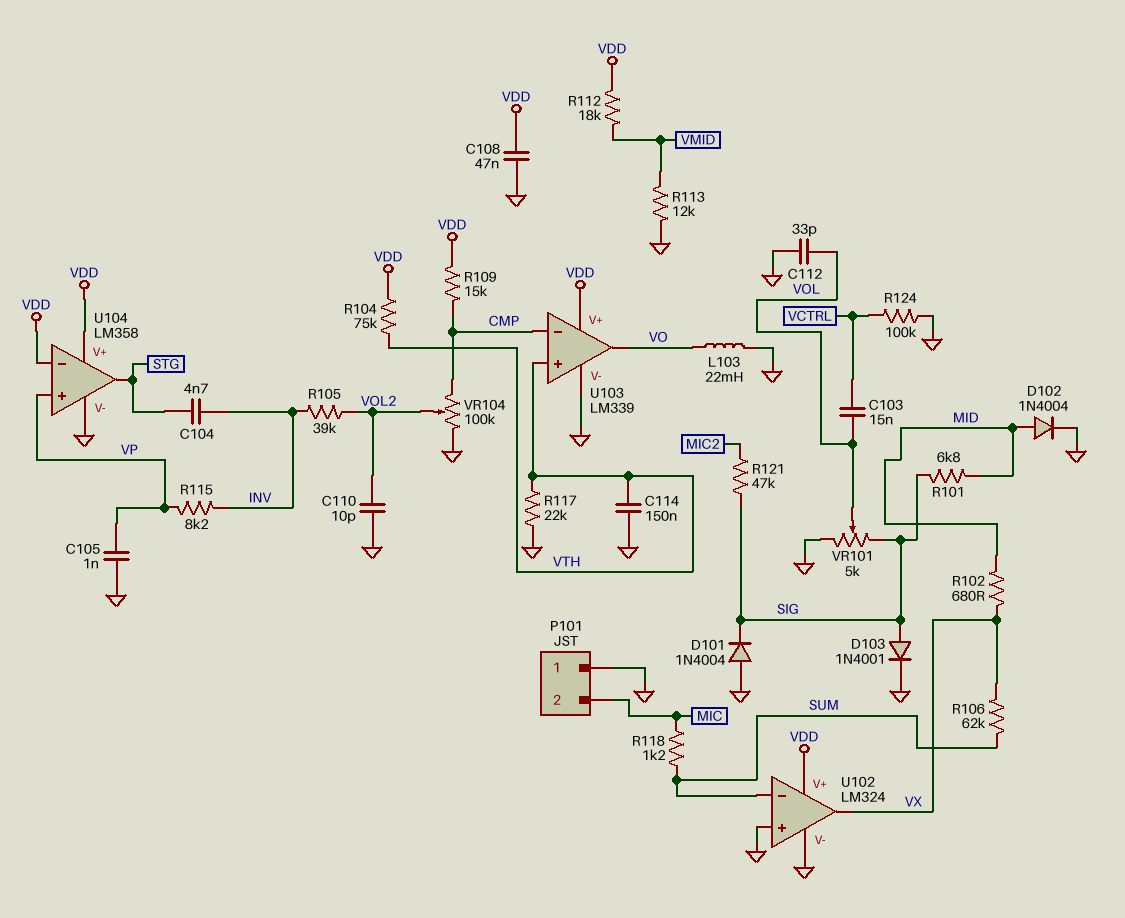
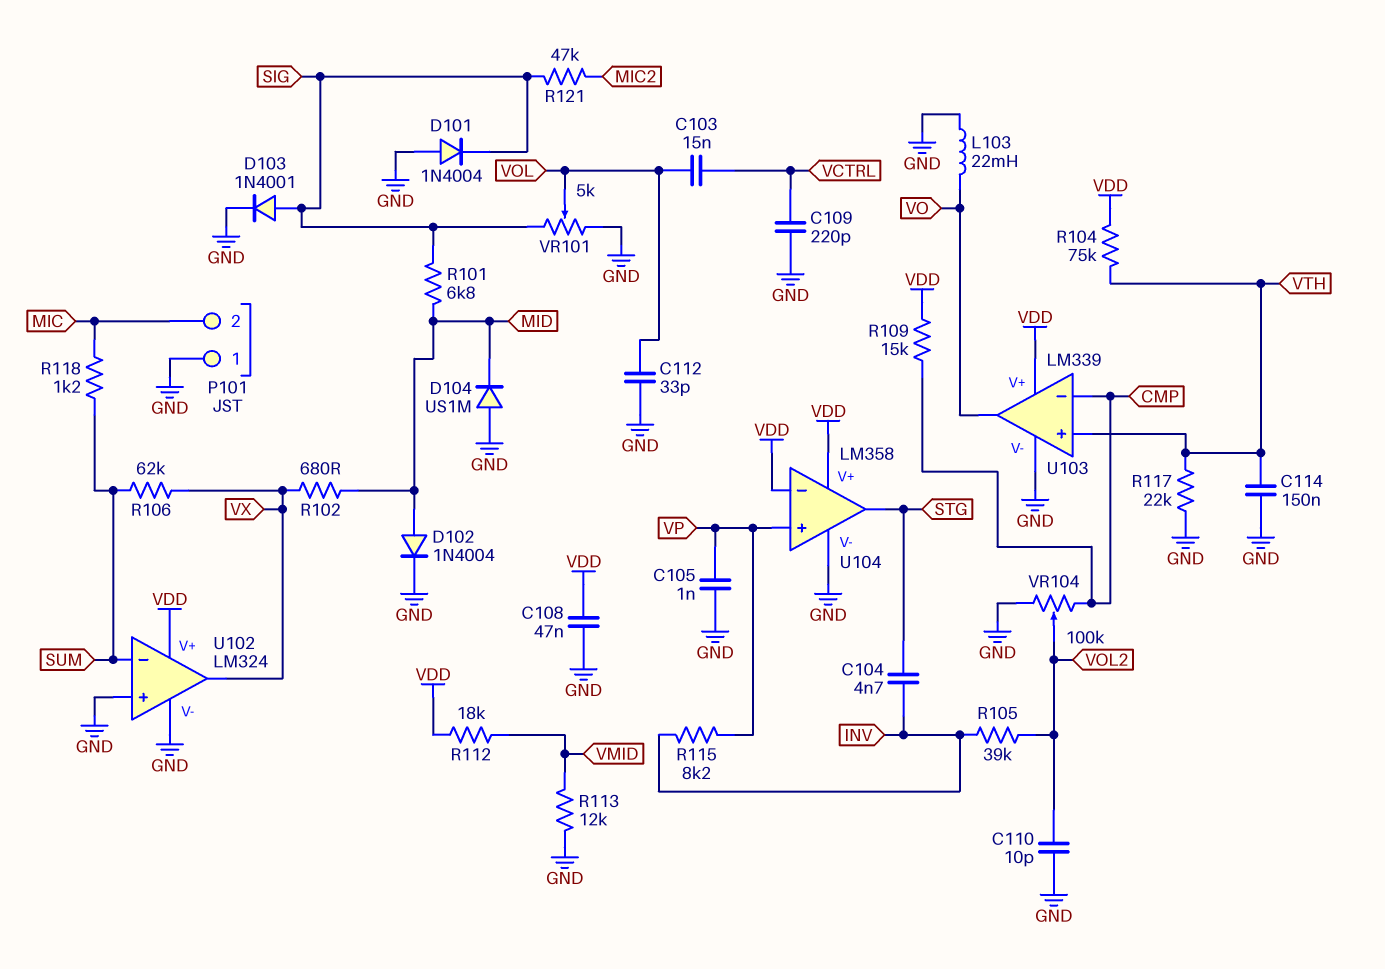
C109: none -> 220pF (GND, VCTRL)
D104: none -> diode US1M (A GND, K MID)
R124: 100k (GND, VCTRL) -> none

